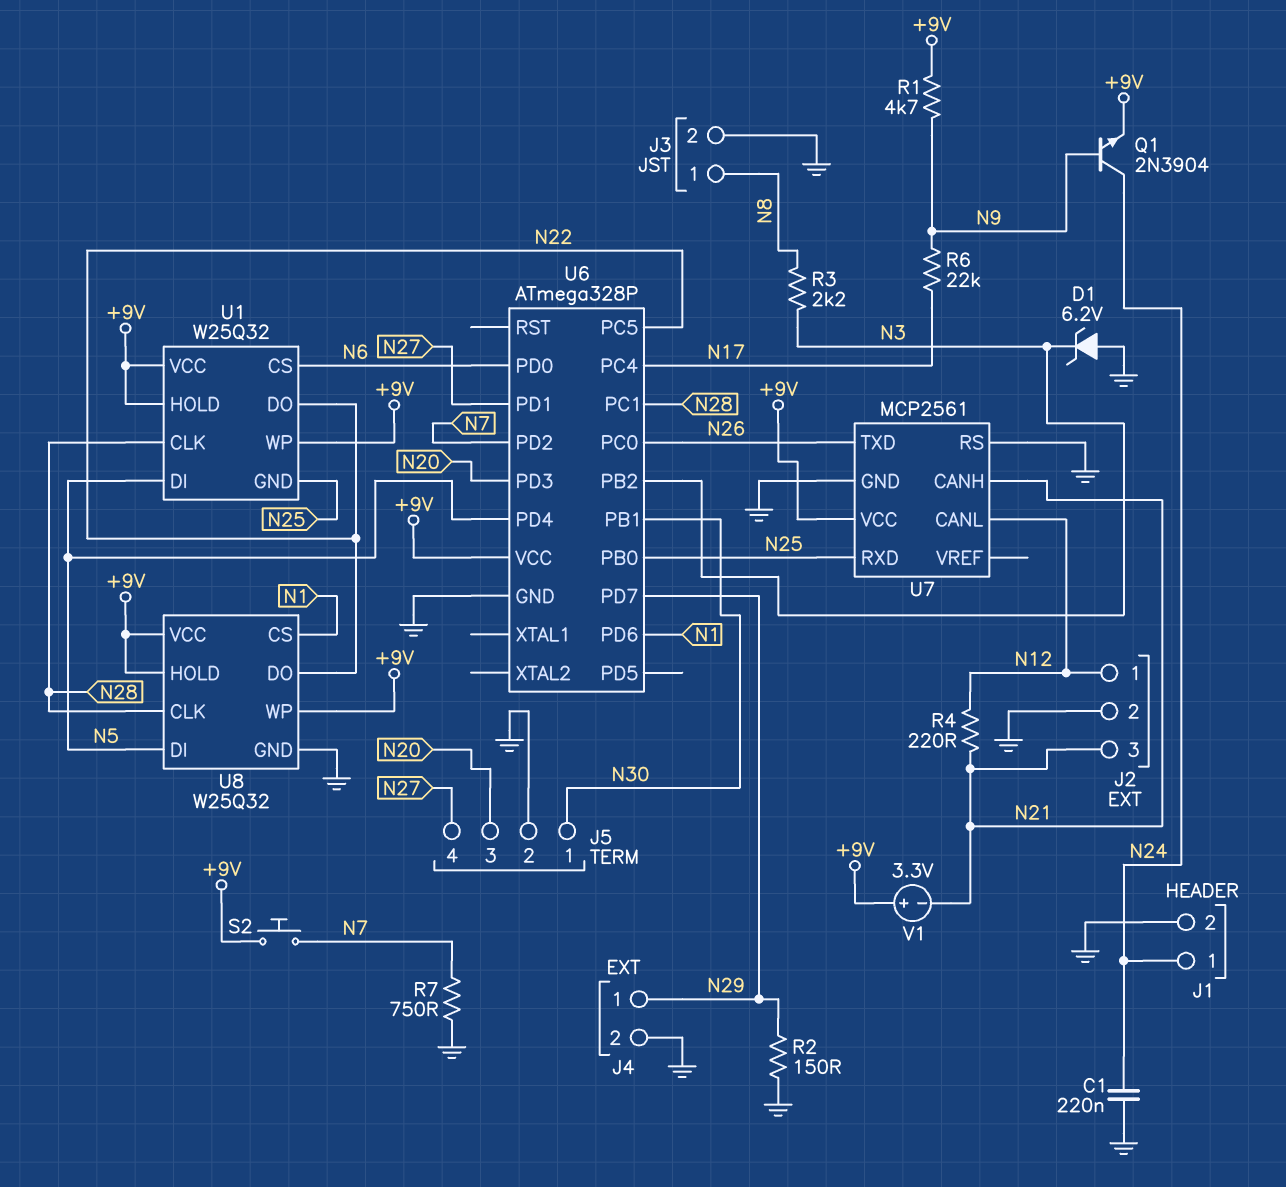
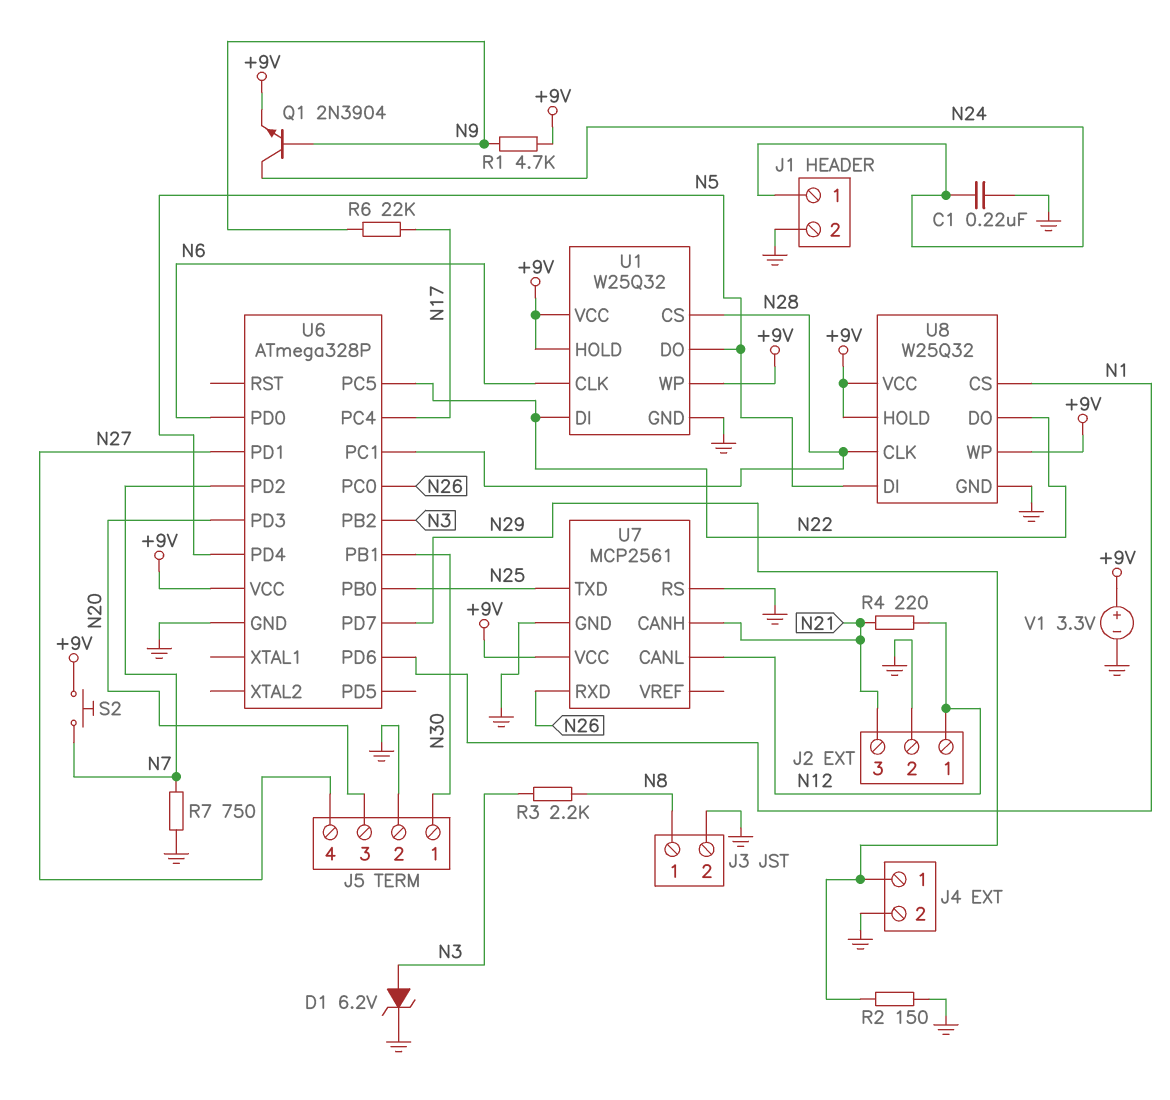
D1: zener 6.2V (A GND, K N3) -> zener 6.2V (A N3, K GND)
U1 pin CLK: N28 -> N6
U1 pin CS: N6 -> N28
U1 pin DI: N5 -> N22
U1 pin DO: N22 -> N5
U1 pin GND: N25 -> GND
U7 pin RXD: N25 -> N26
U7 pin TXD: N26 -> N25
V1: 3.3V (plus +9V, minus N21) -> 3.3V (plus +9V, minus GND)

